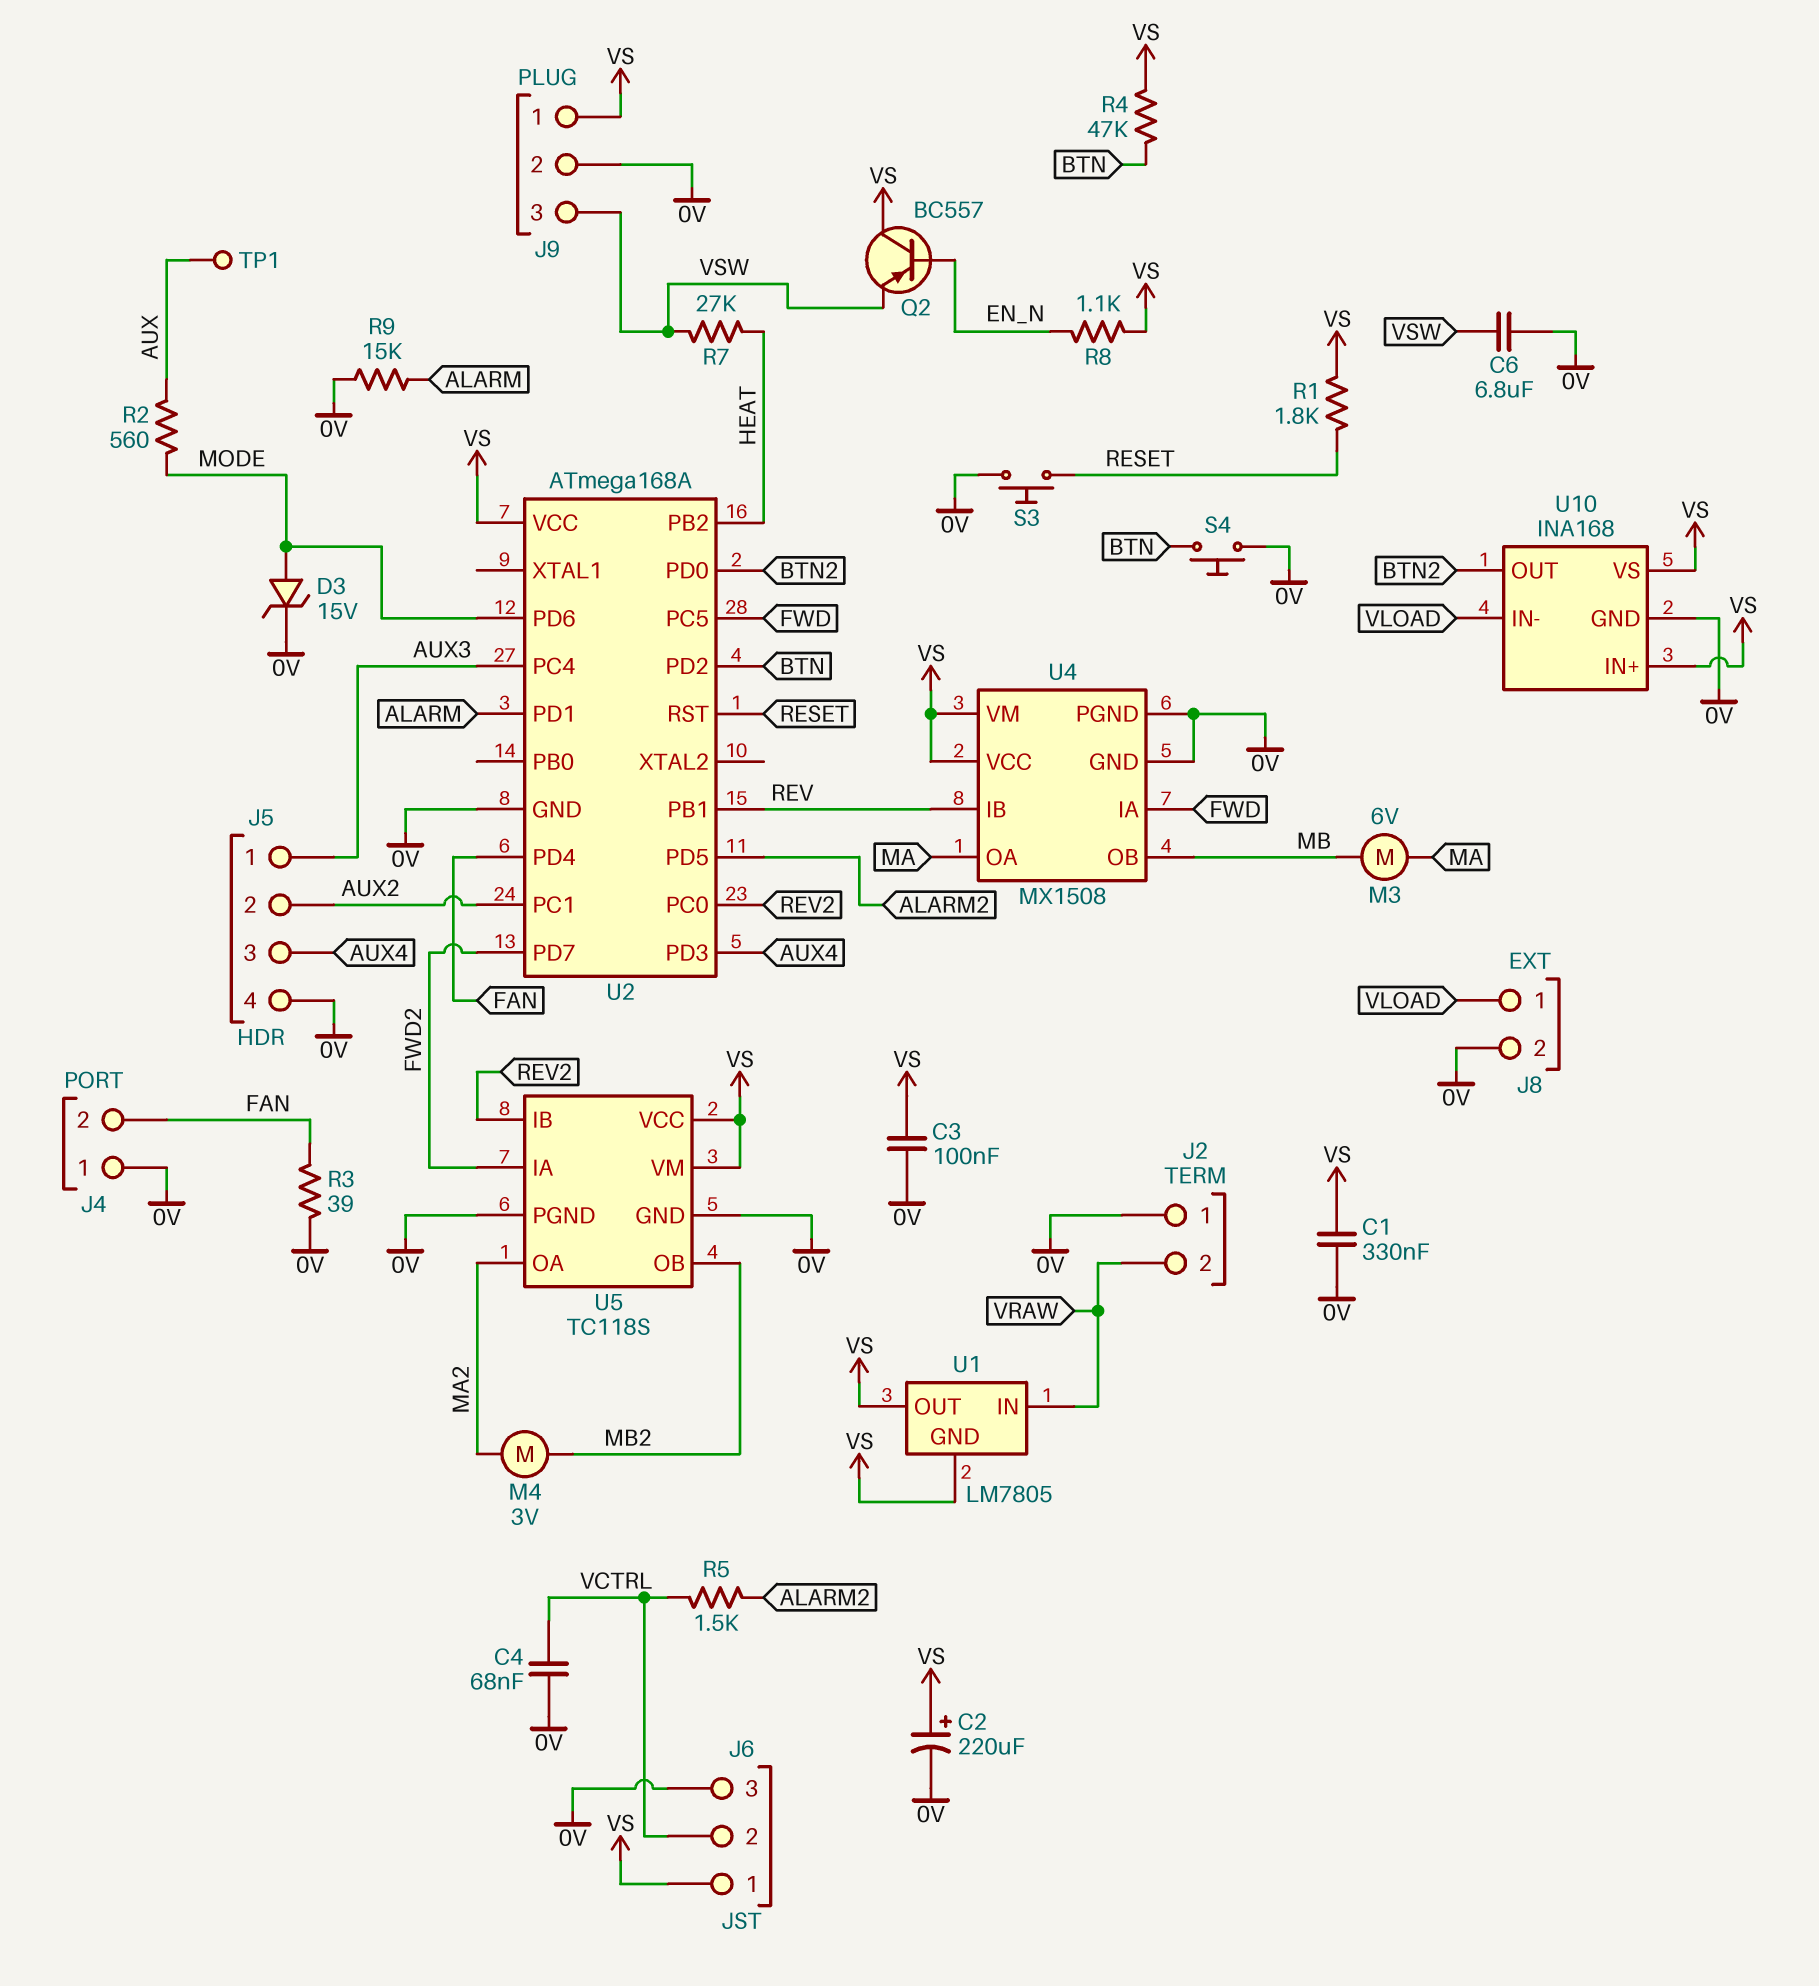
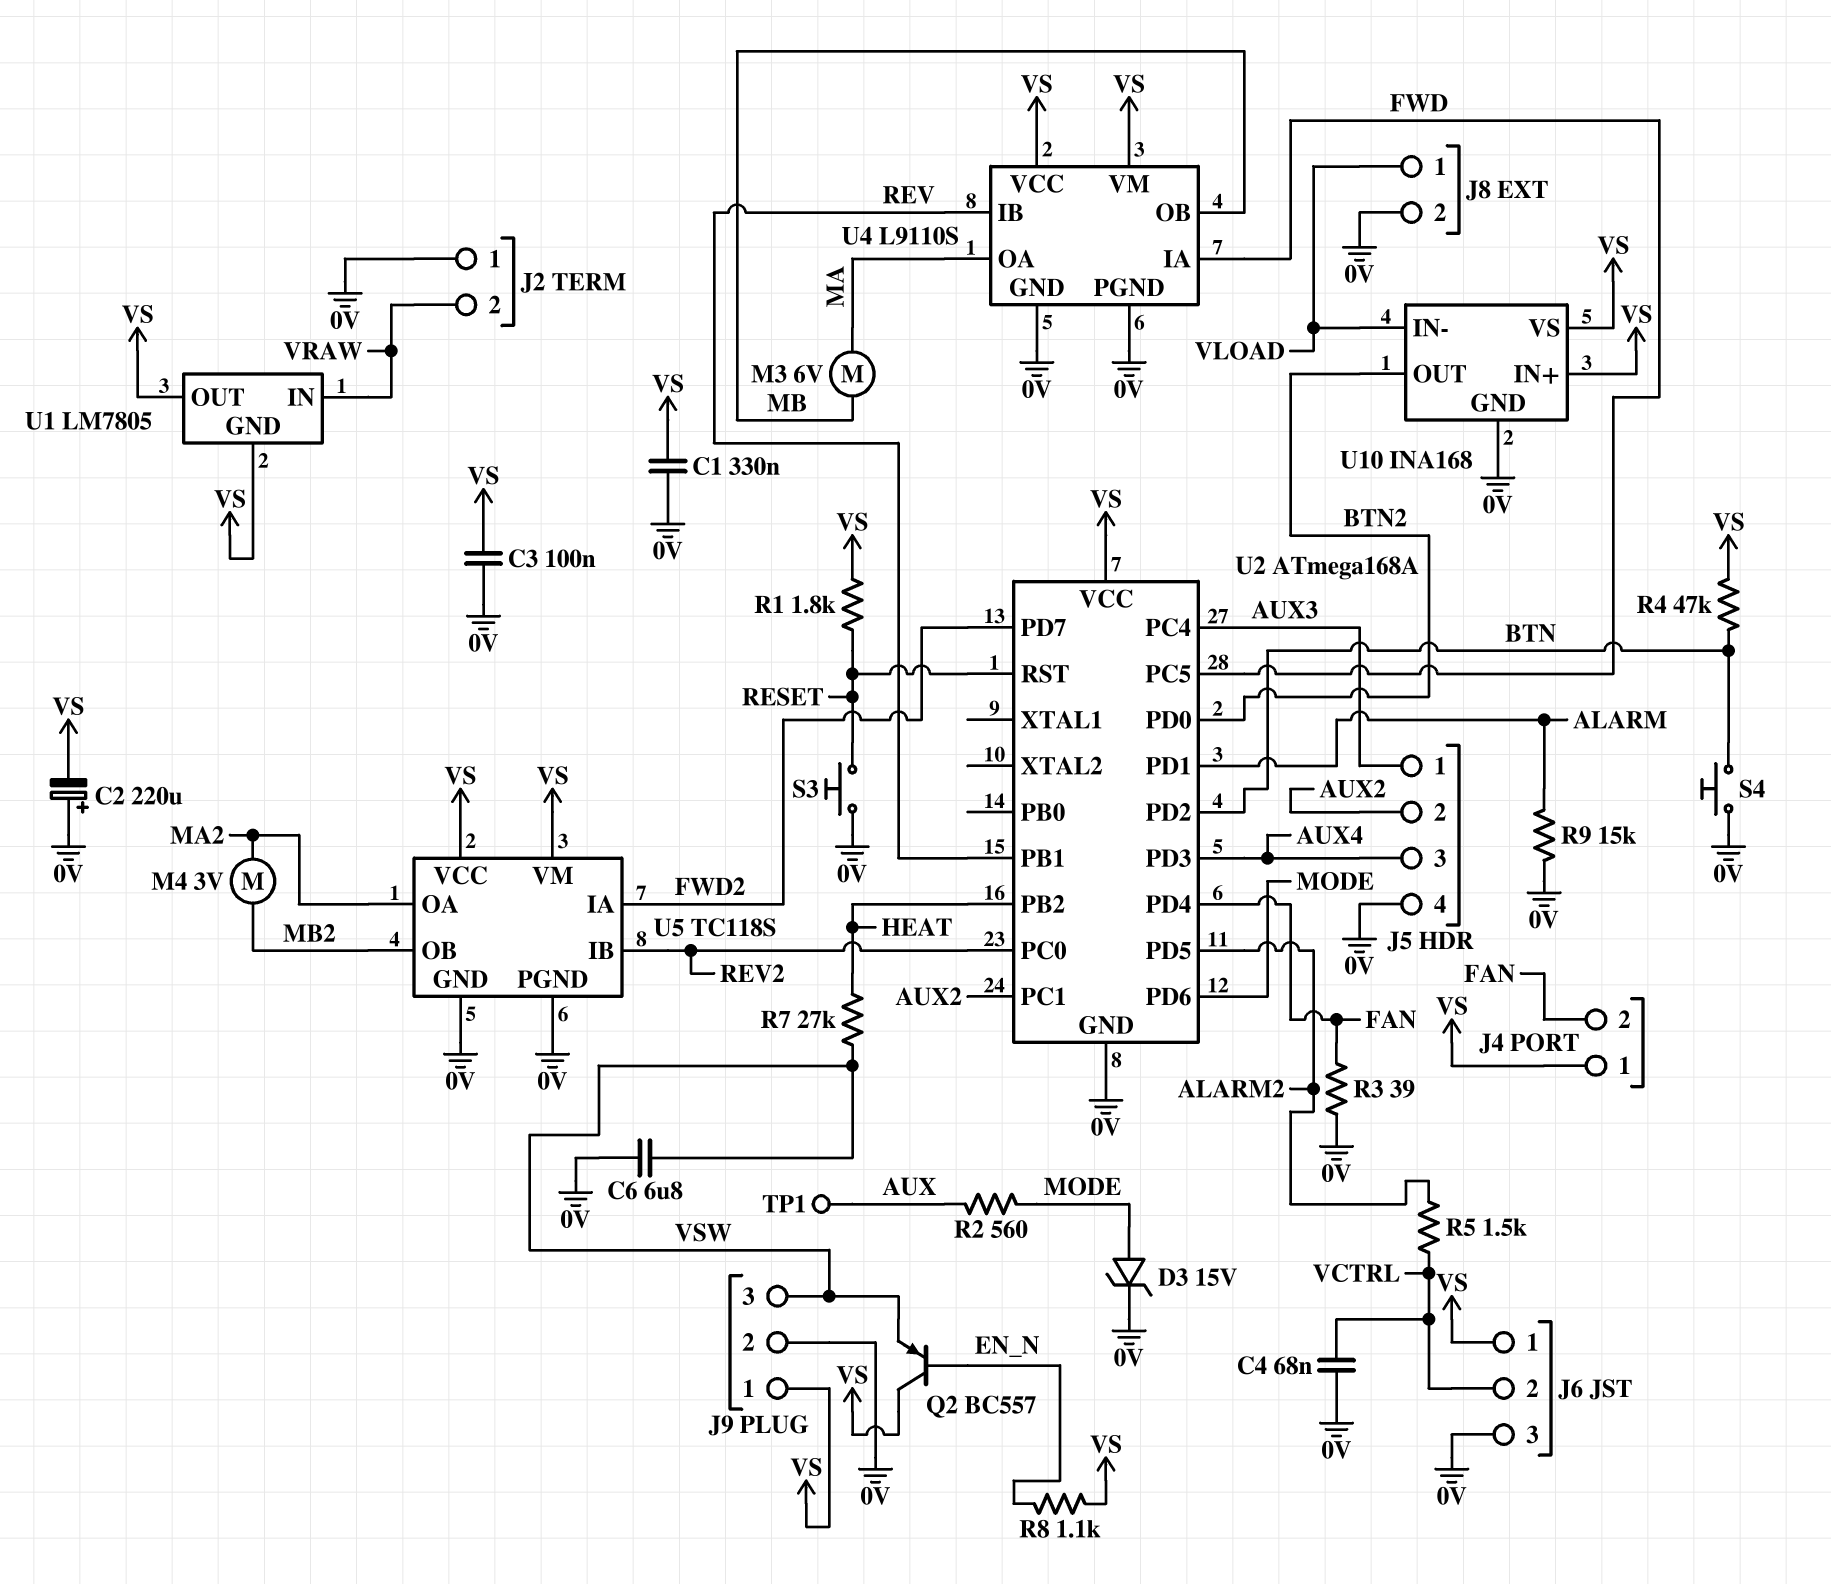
C2: 220uF (plus VS, minus 0V) -> 220uF (plus 0V, minus VS)
J4 pin 1: 0V -> VS
U4: MX1508 -> L9110S

